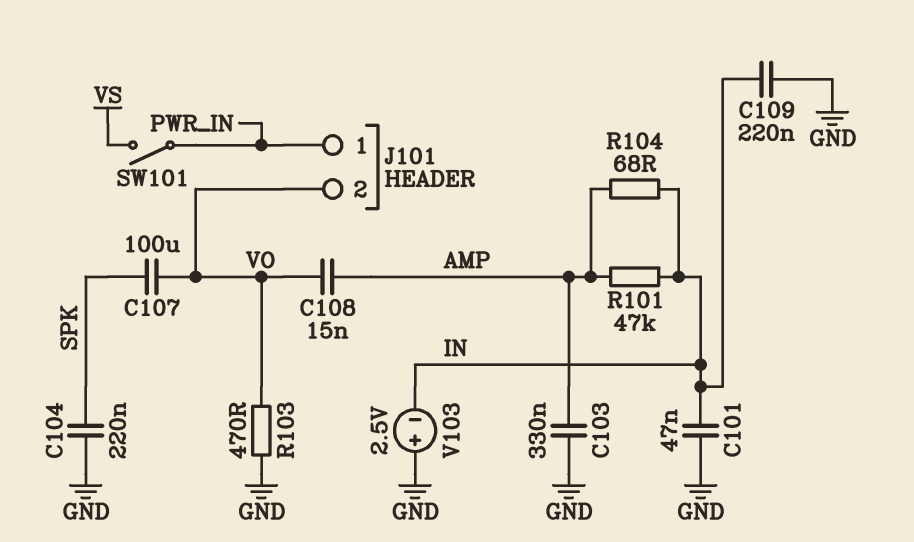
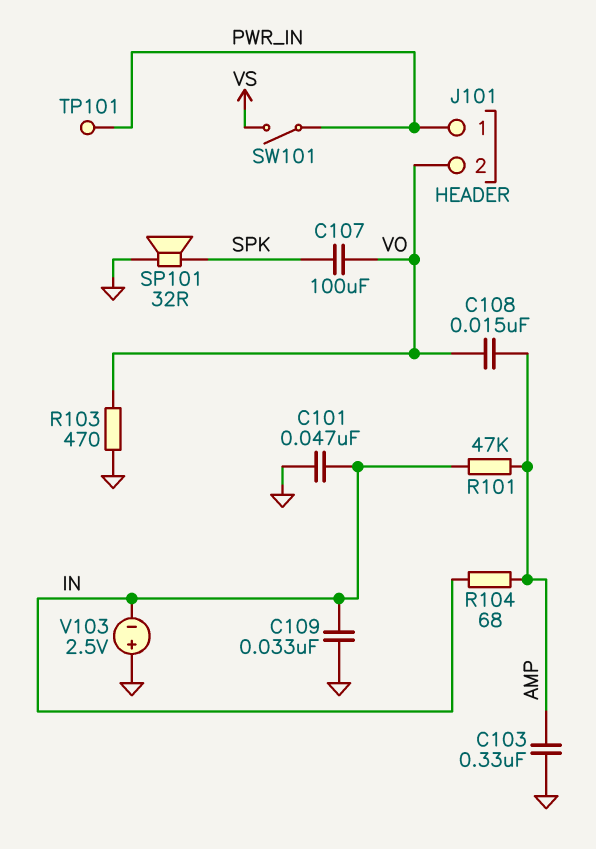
C104: 220nF (GND, SPK) -> none
C109: 220nF (GND, IN) -> 33nF (GND, IN)
SP101: none -> speaker 32R (GND, SPK)
TP101: none -> test point (PWR_IN)

